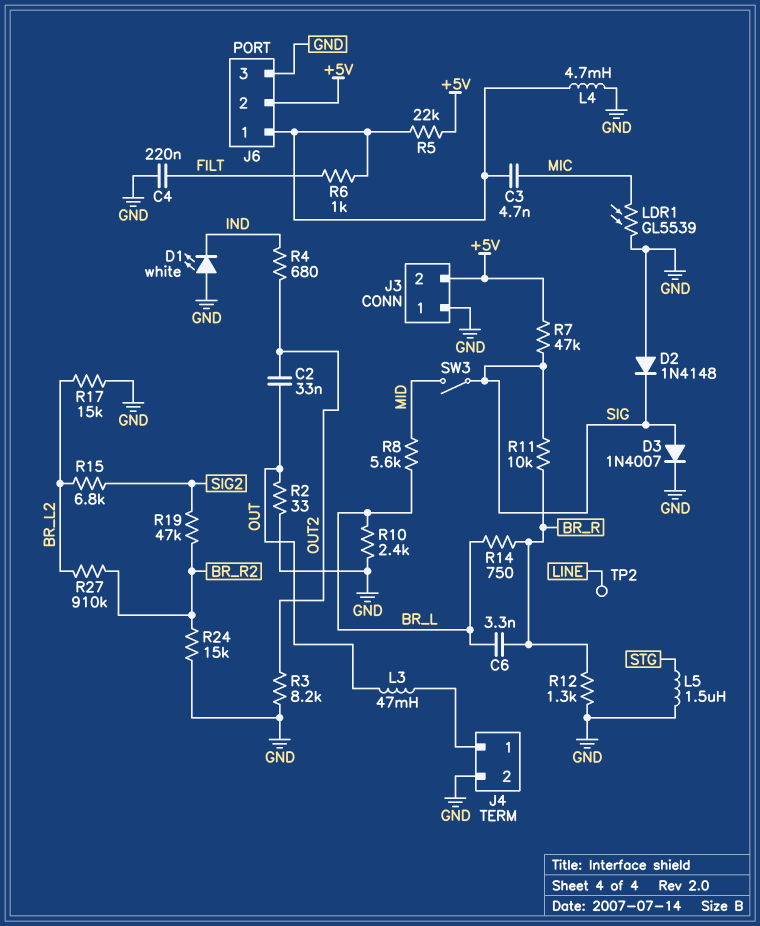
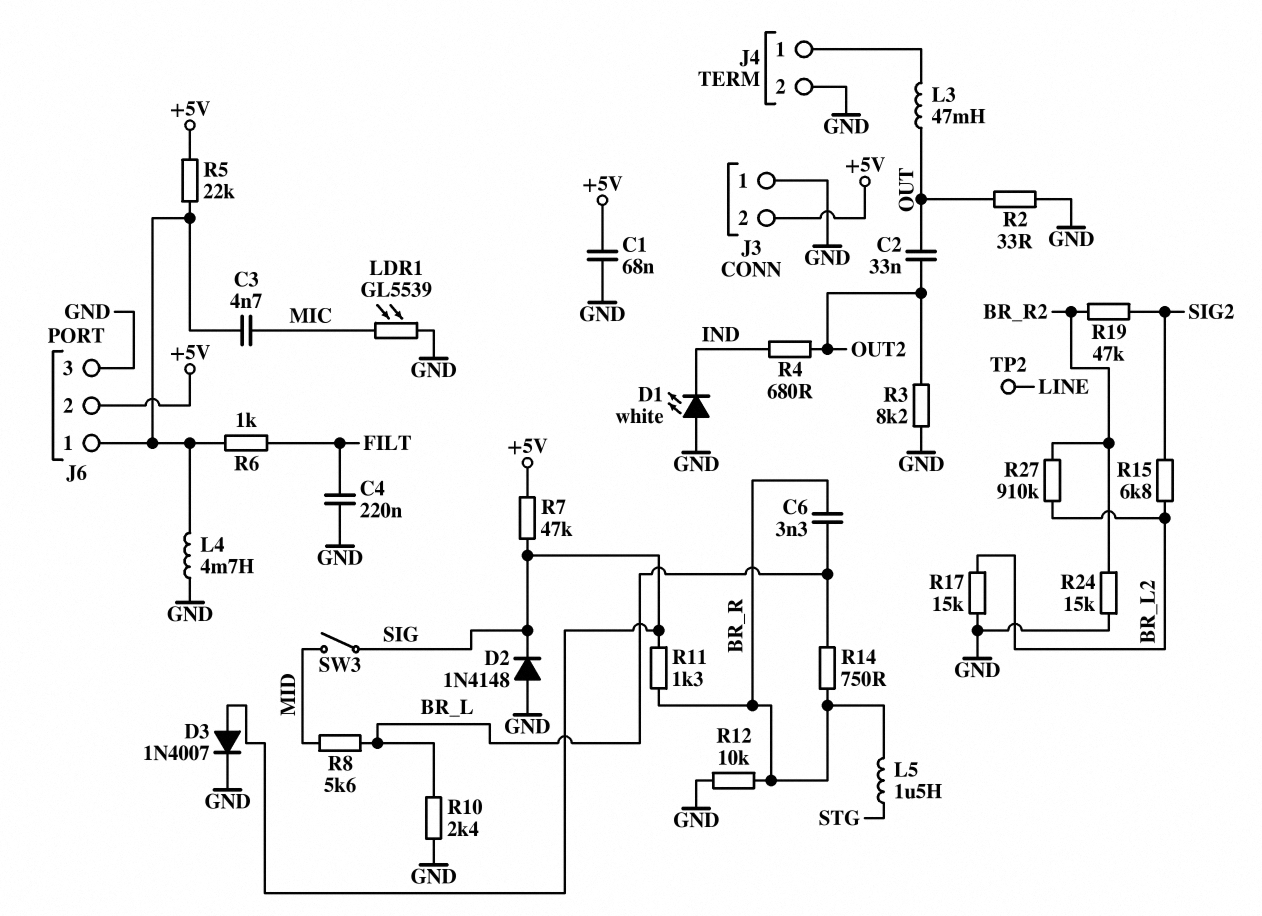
C1: none -> 68nF (+5V, GND)
L5: 1.5uH (GND, STG) -> 1.5uH (BR_R, STG)
R11: 10k (BR_R, SIG) -> 1.3k (BR_R, SIG)
R12: 1.3k (BR_R, GND) -> 10k (BR_R, GND)

